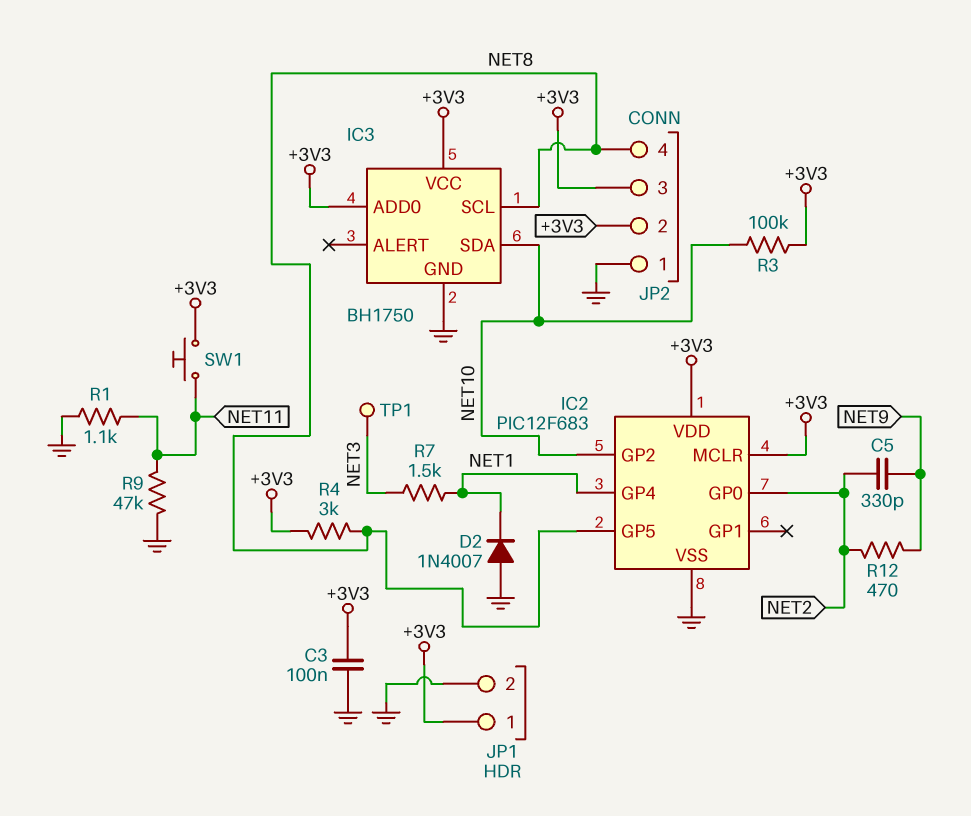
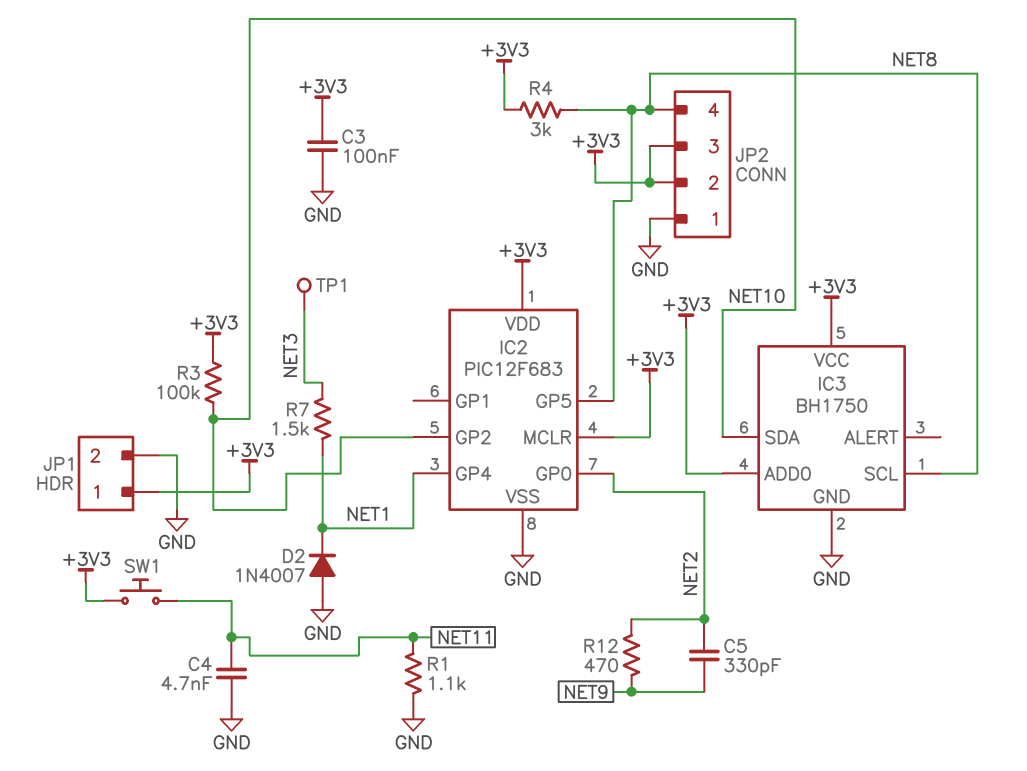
C4: none -> 4.7nF (GND, NET11)
R9: 47k (GND, NET11) -> none

